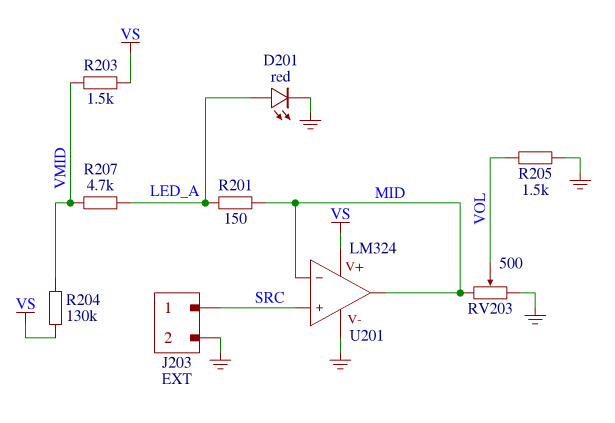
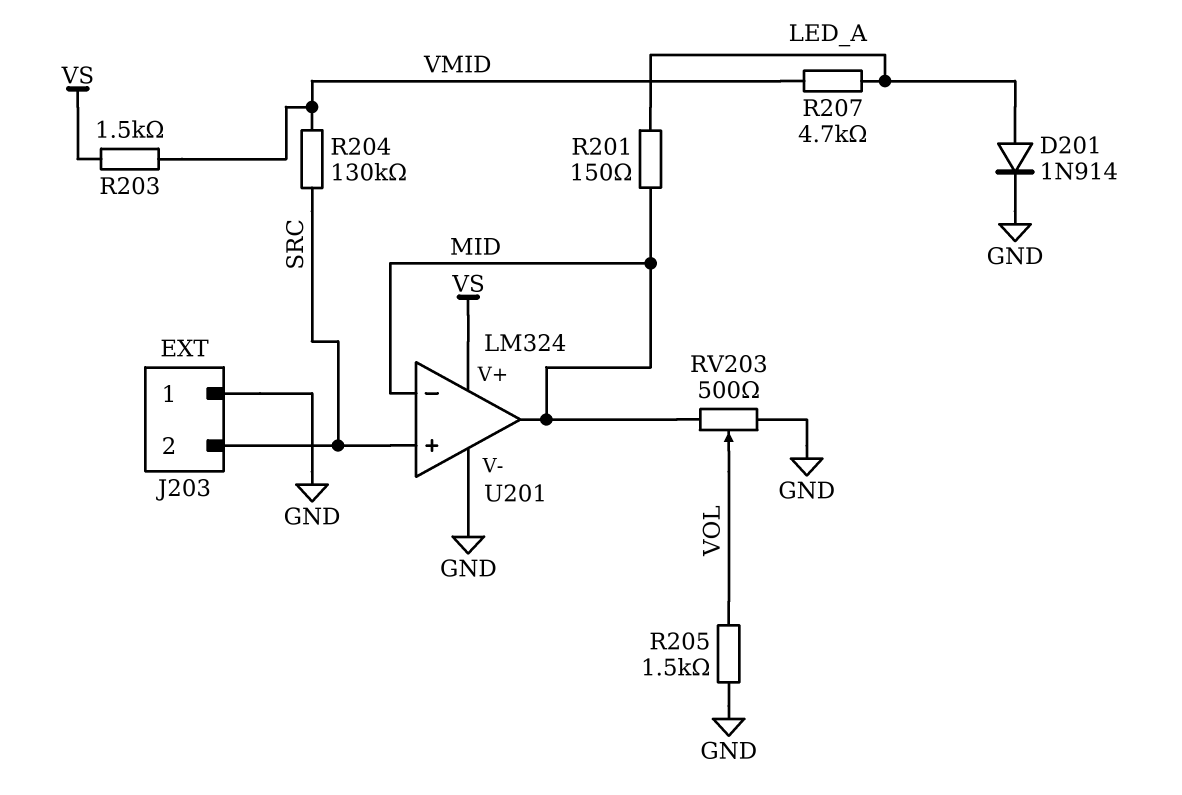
D201: LED red (A LED_A, K GND) -> diode 1N914 (A LED_A, K GND)
J203 pin 1: SRC -> GND
J203 pin 2: GND -> SRC
R204: 130k (VMID, VS) -> 130k (SRC, VMID)

